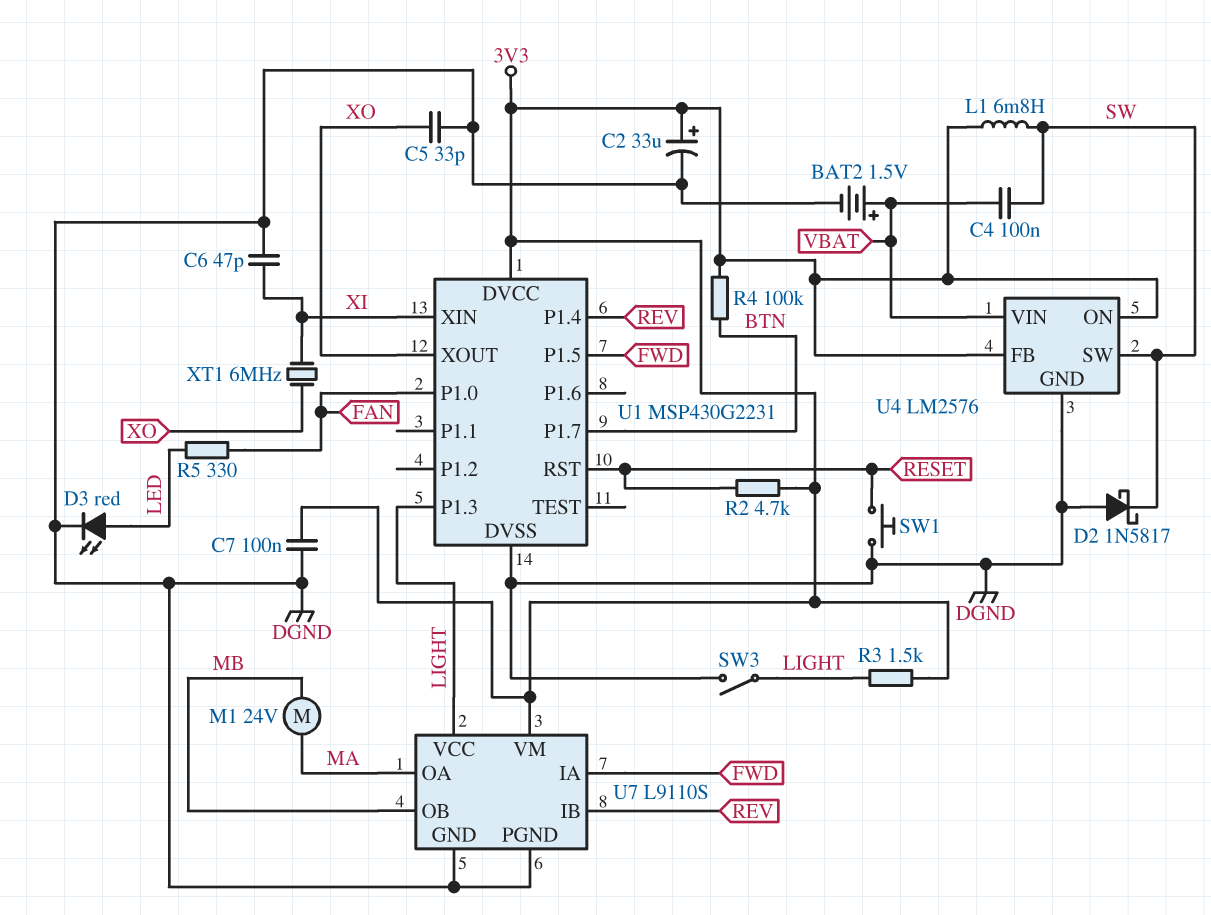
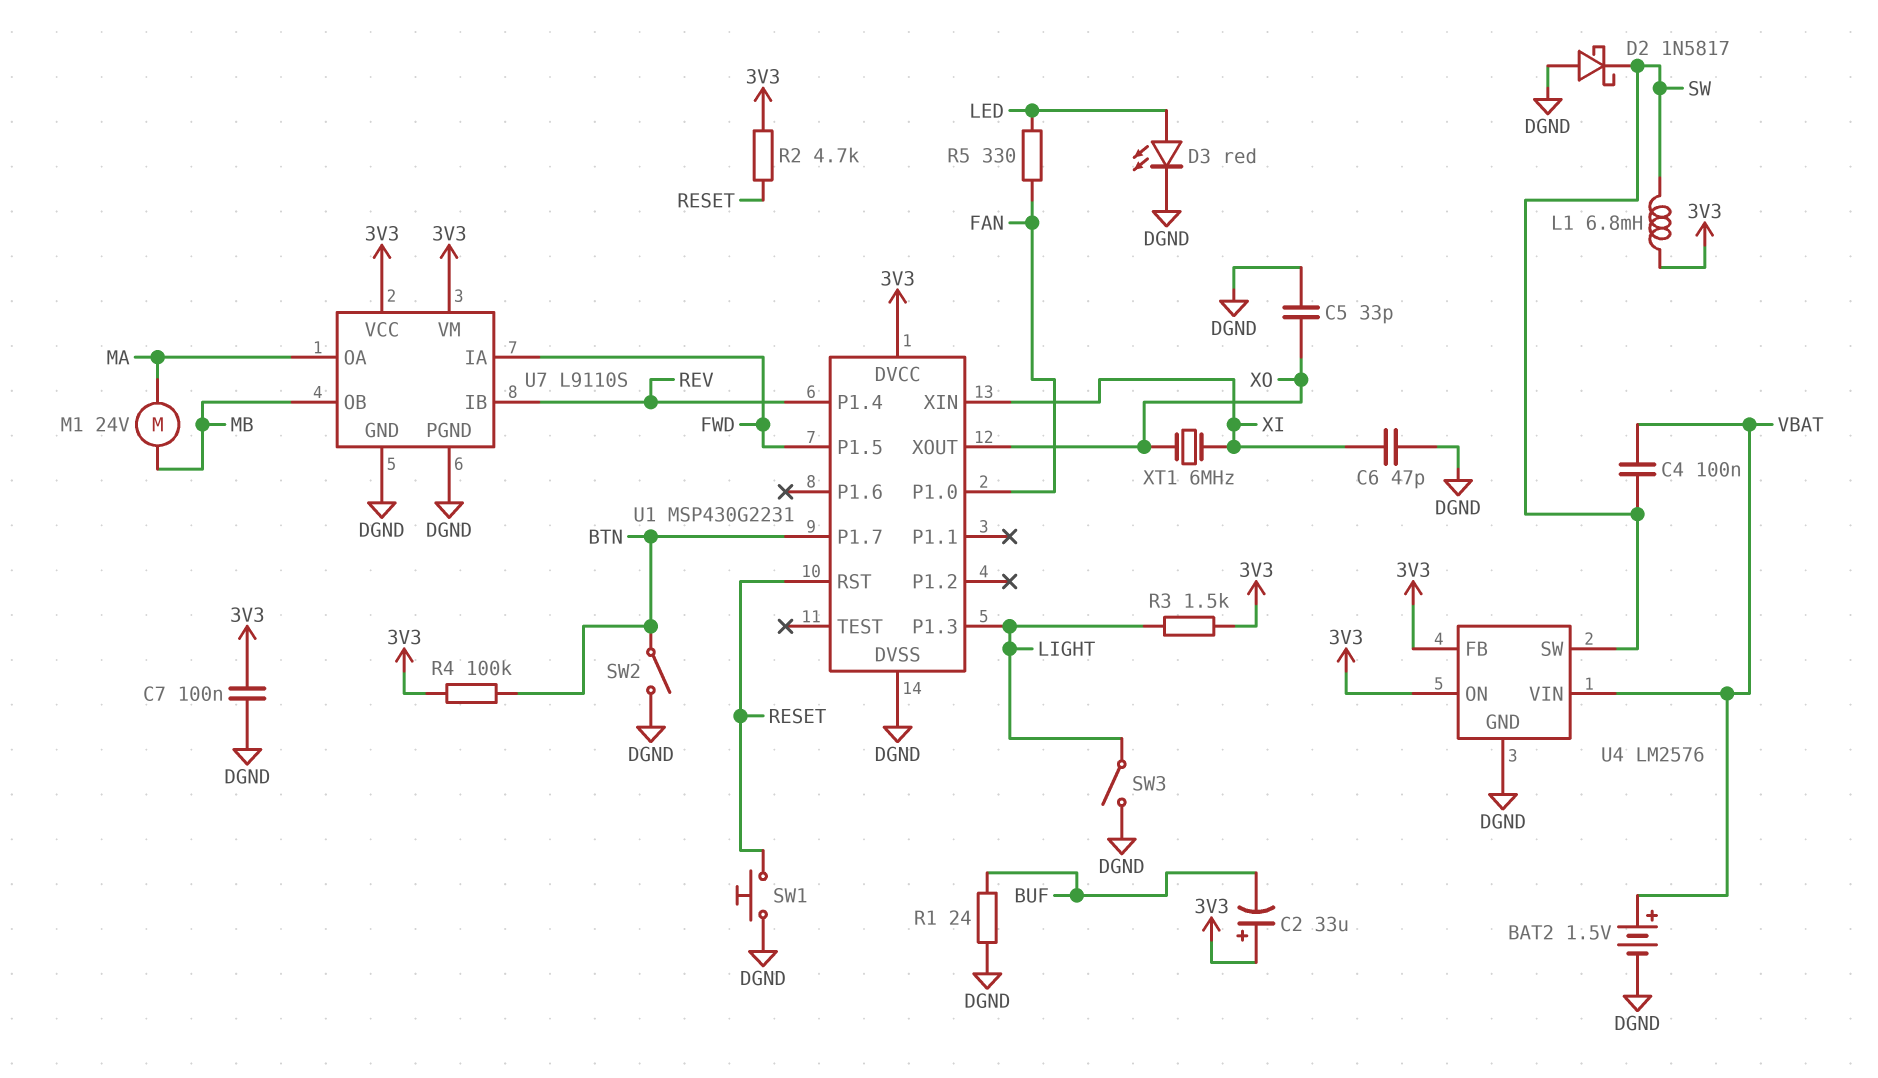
C2: 33uF (plus 3V3, minus DGND) -> 33uF (plus 3V3, minus BUF)
R1: none -> 24 (BUF, DGND)
SW2: none -> switch (BTN, DGND)
U7 pin VCC: LIGHT -> 3V3

